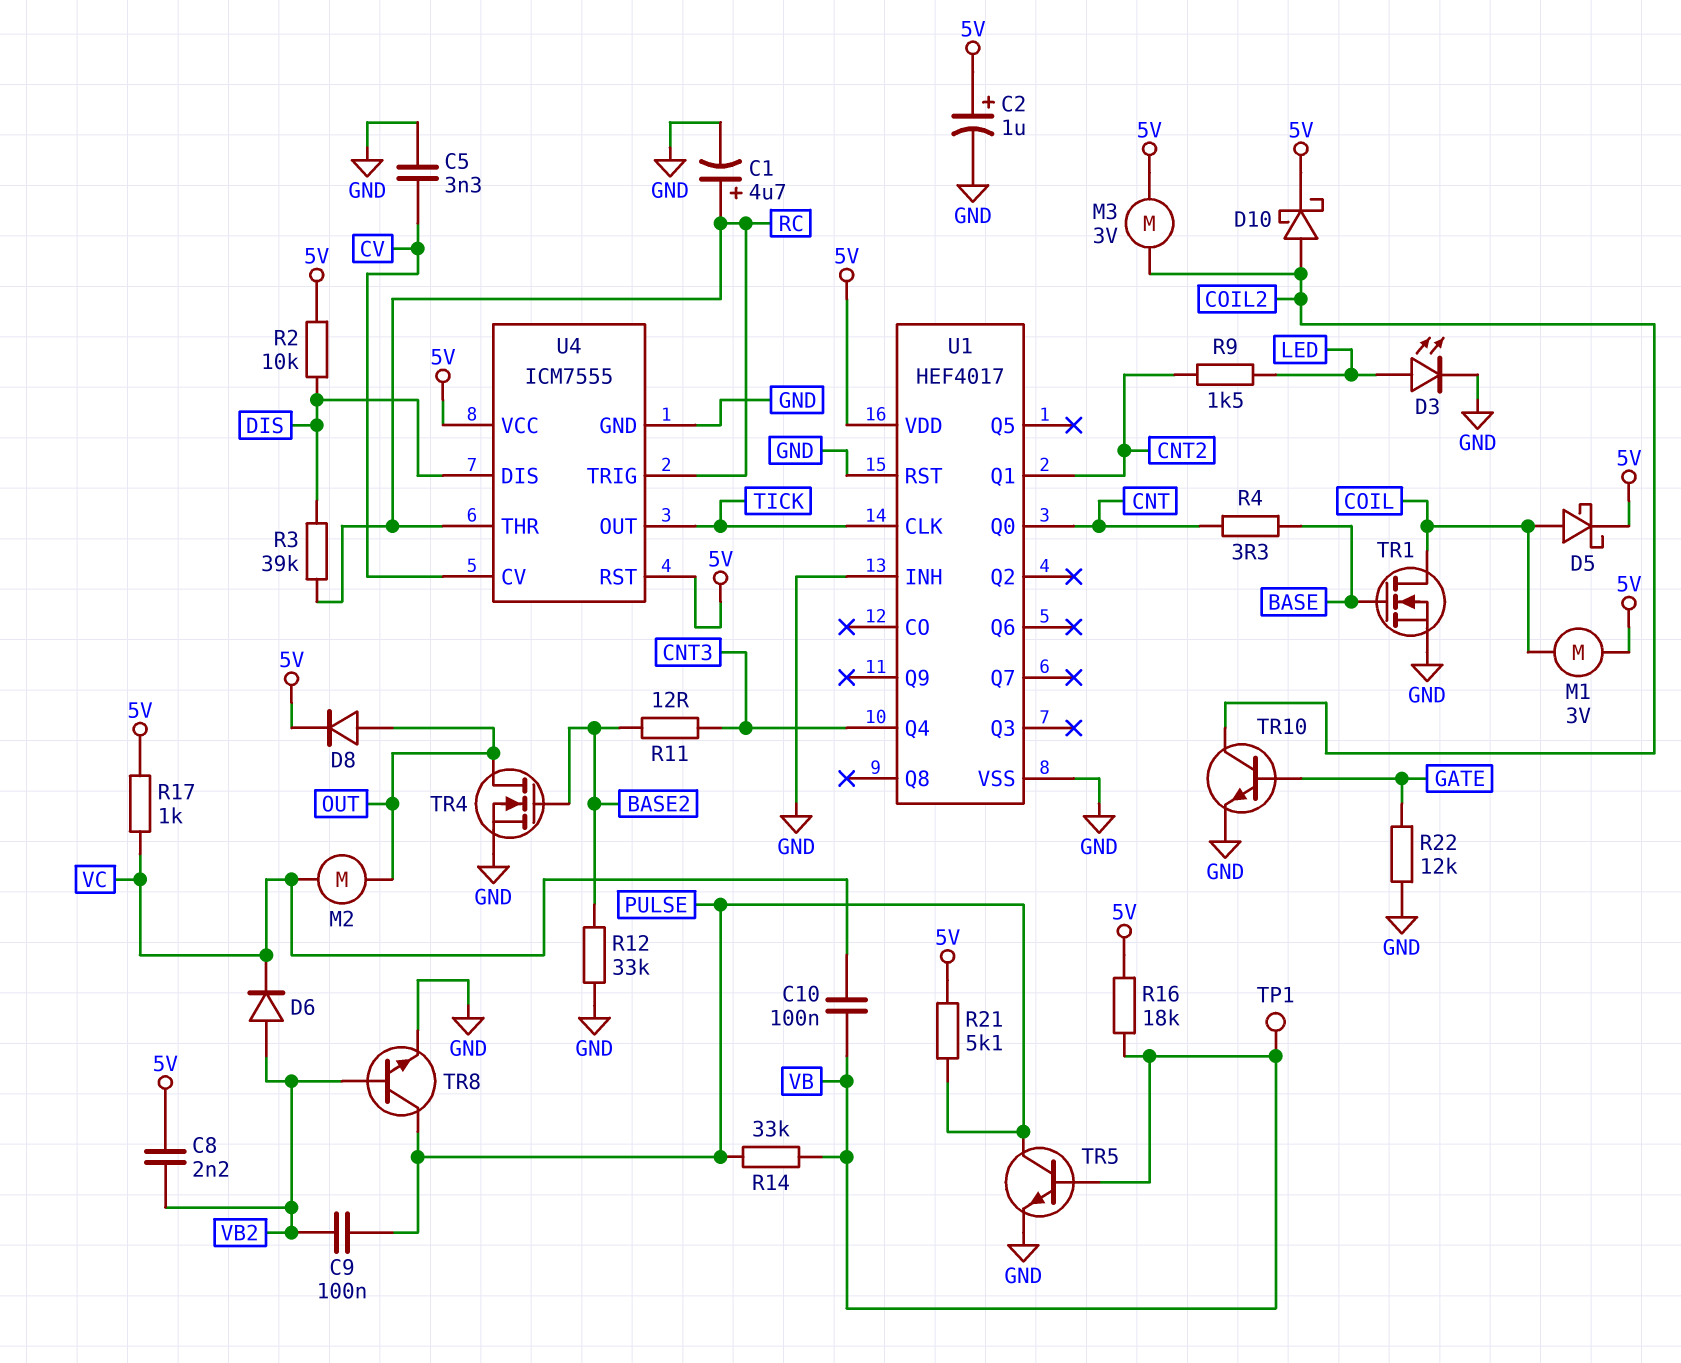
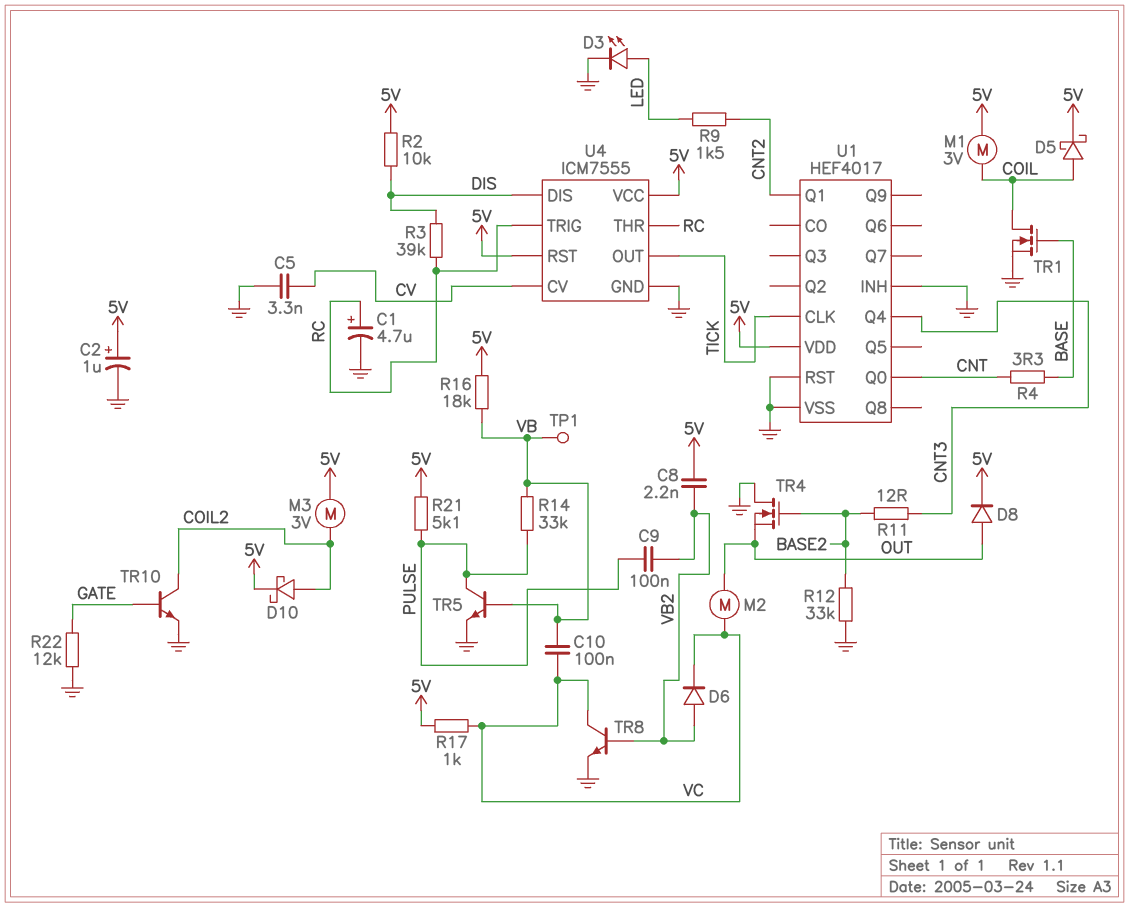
TR4: NMOS (G BASE2, D OUT, S GND) -> NMOS (G BASE2, D GND, S OUT)
TR8: NPN (B VB2, C PULSE, E GND) -> NPN (B VB2, C VC, E GND)

